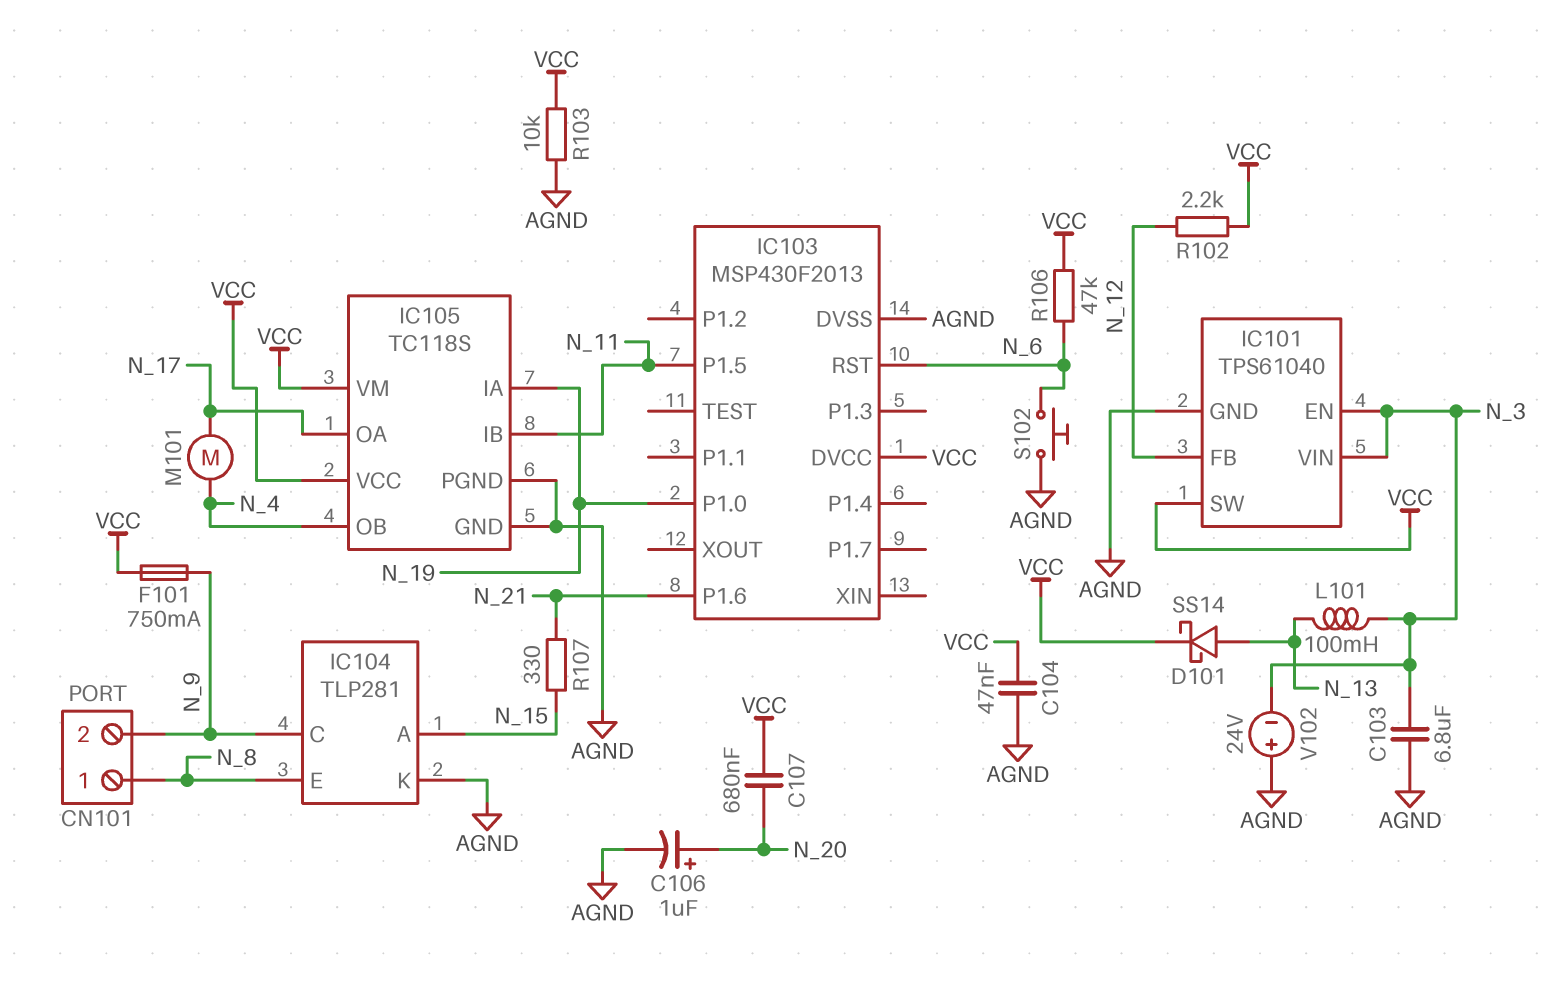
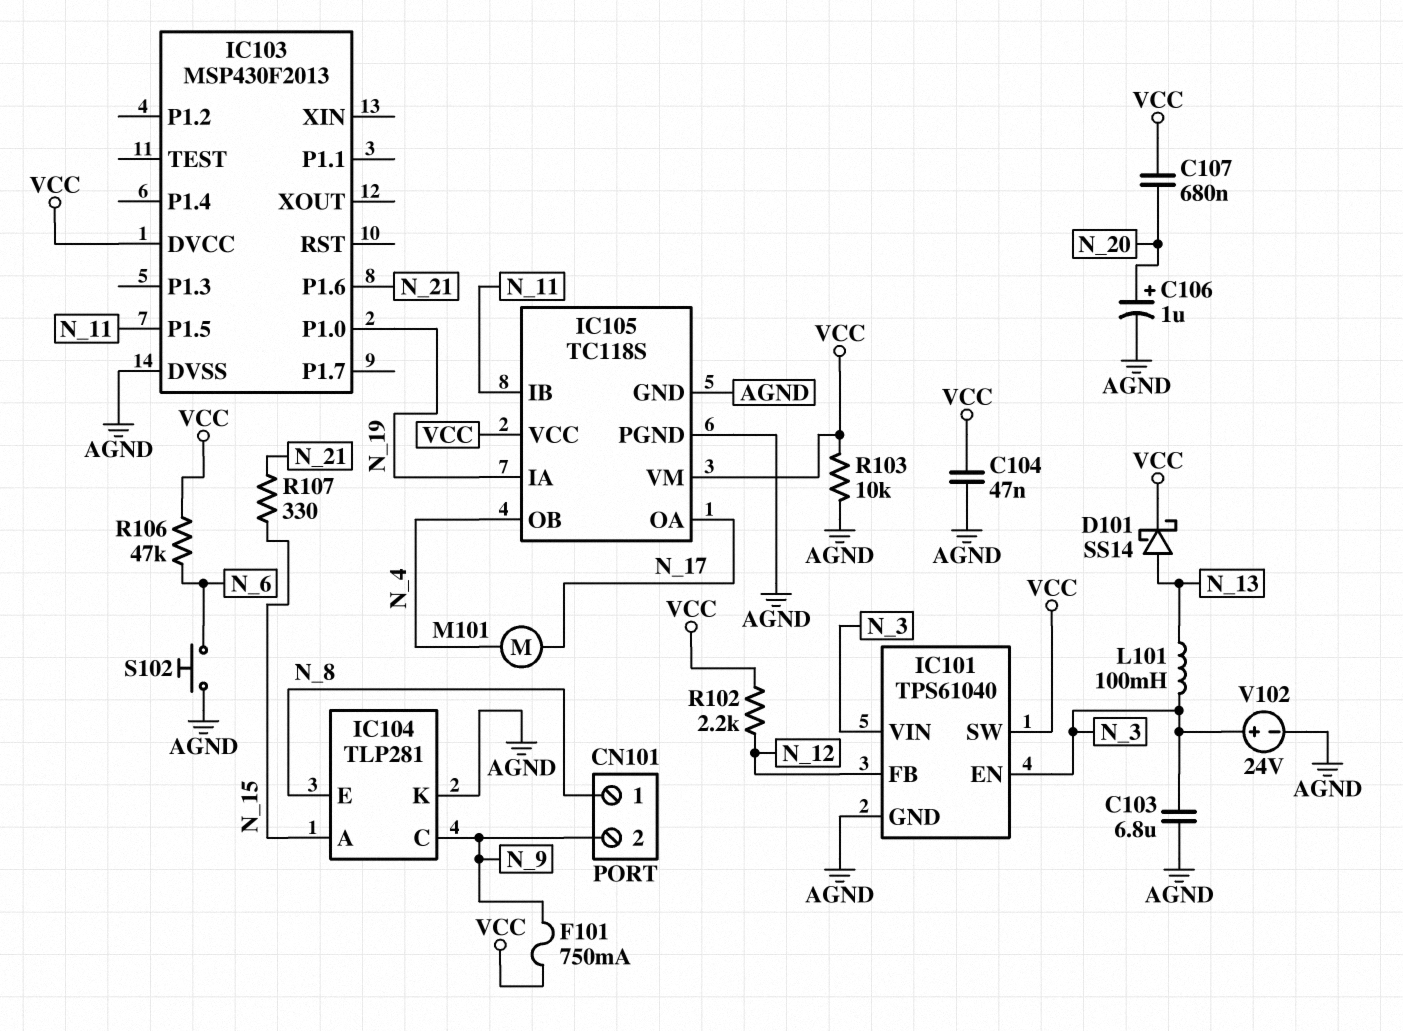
IC103 pin RST: N_6 -> none
V102: 24V (plus AGND, minus N_3) -> 24V (plus N_3, minus AGND)

